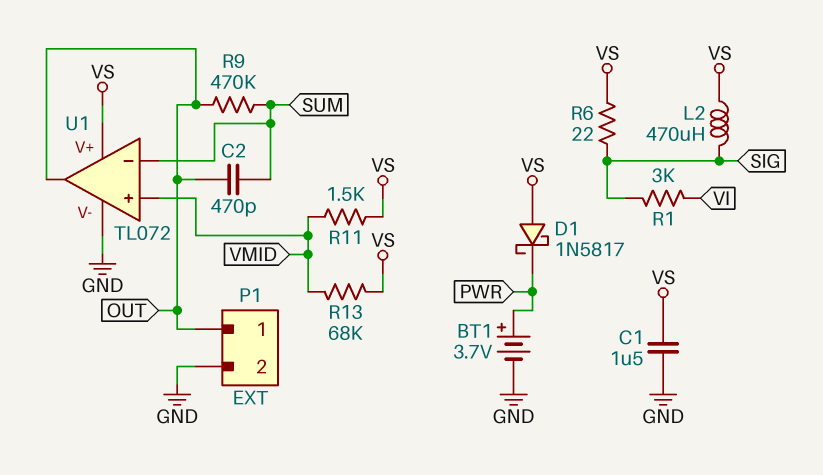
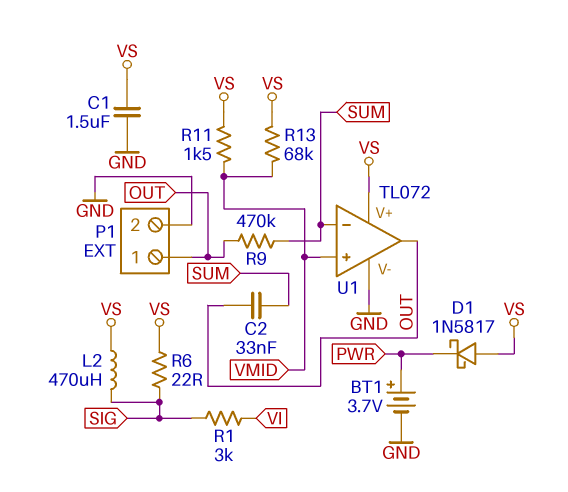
C2: 470pF (OUT, SUM) -> 33nF (OUT, SUM)

